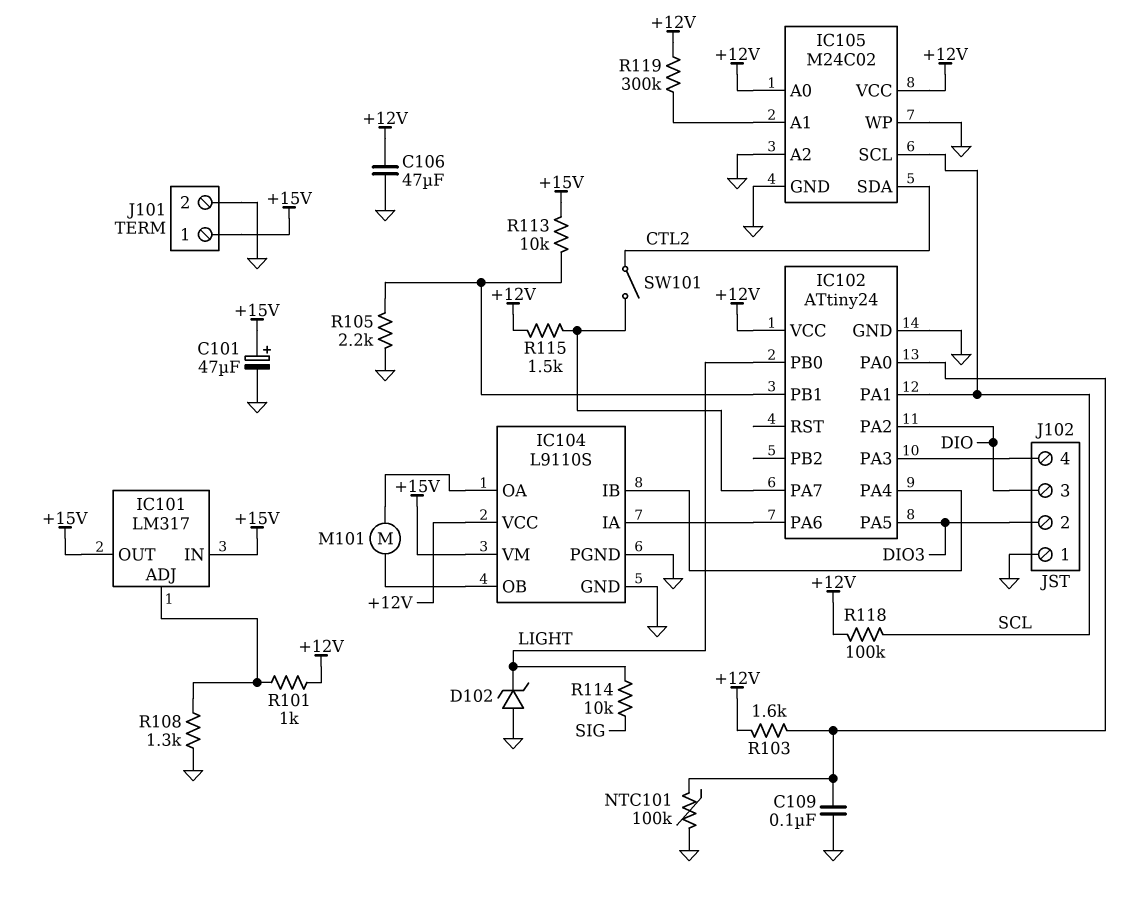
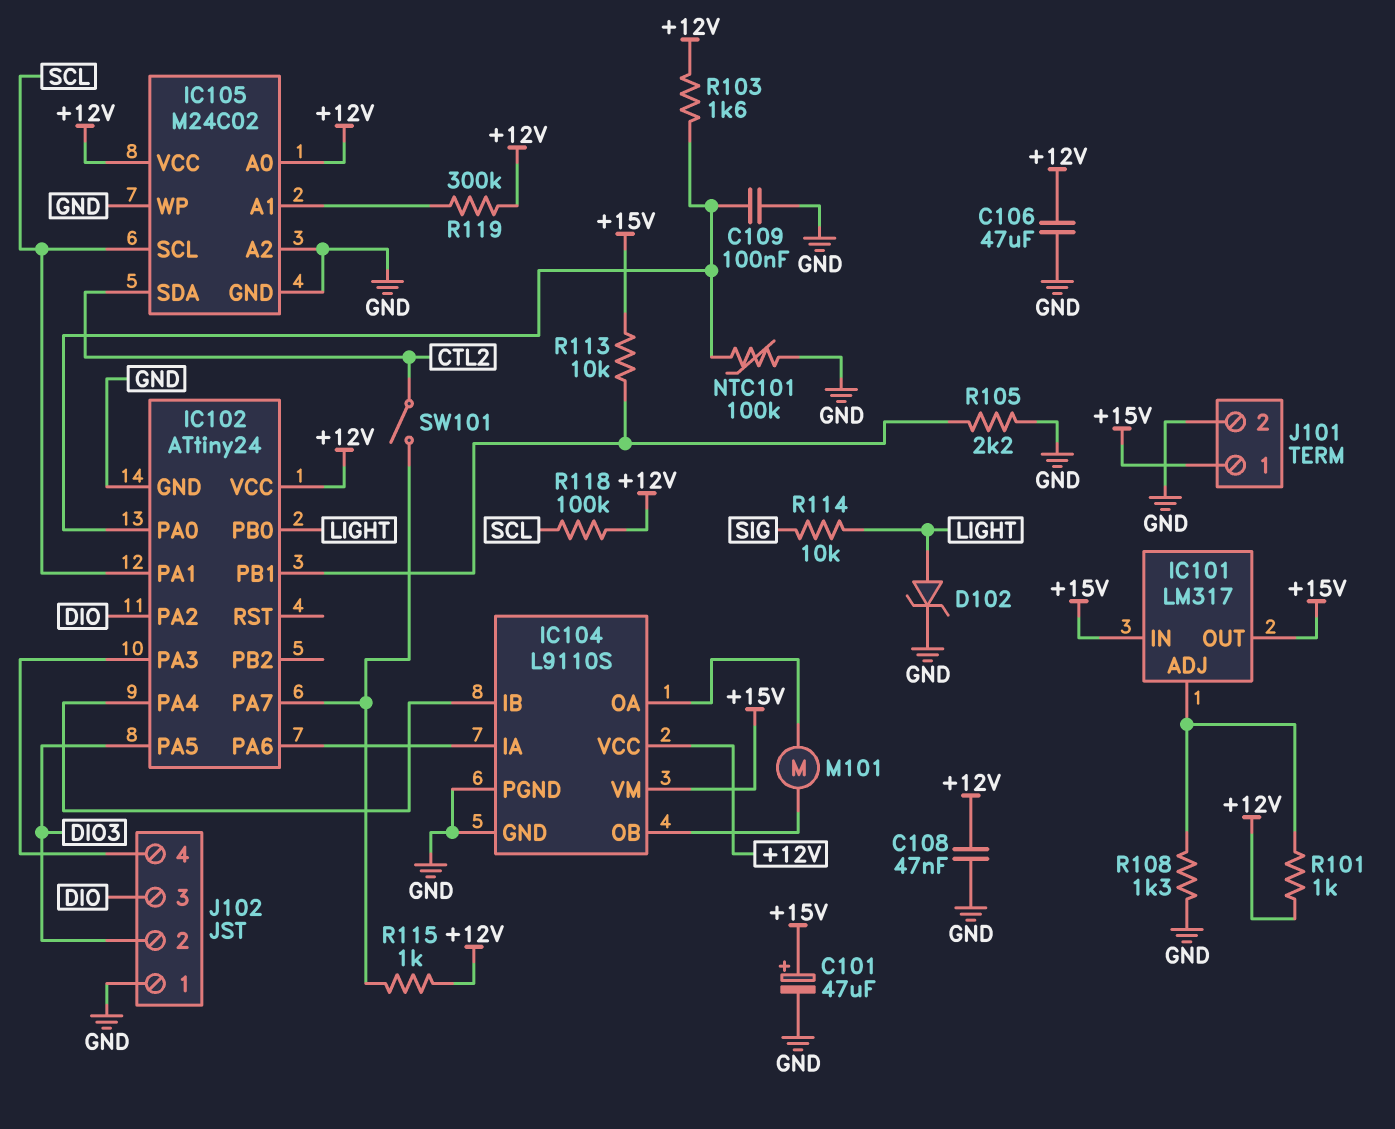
C108: none -> 47nF (+12V, GND)
D102: zener (A GND, K LIGHT) -> zener (A LIGHT, K GND)
R115: 1.5k (+12V, IC102/PA7) -> 1k (+12V, IC102/PA7)

